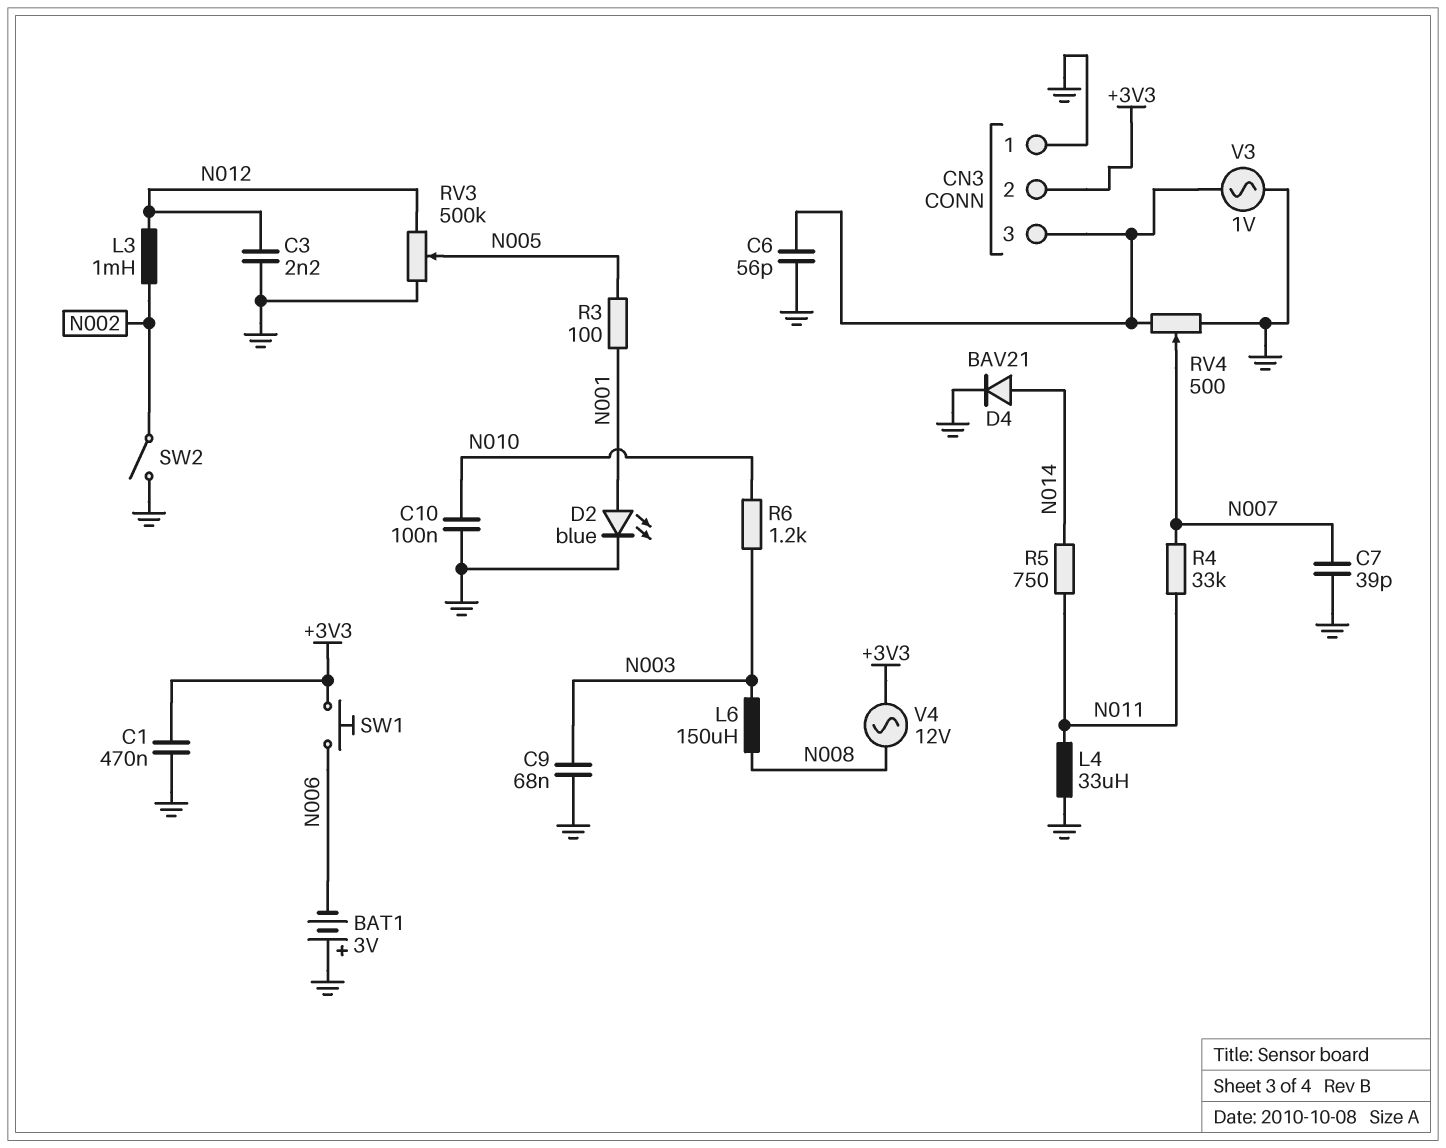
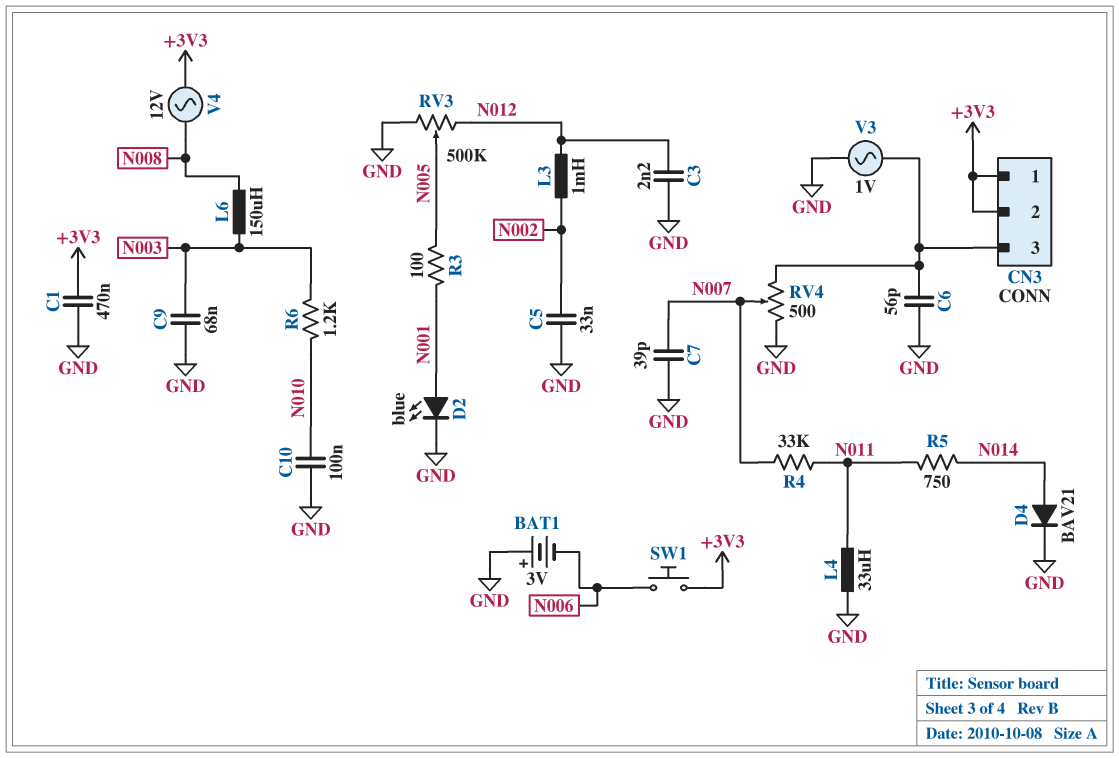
C5: none -> 33nF (GND, N002)
CN3 pin 1: GND -> +3V3
SW2: switch (GND, N002) -> none

